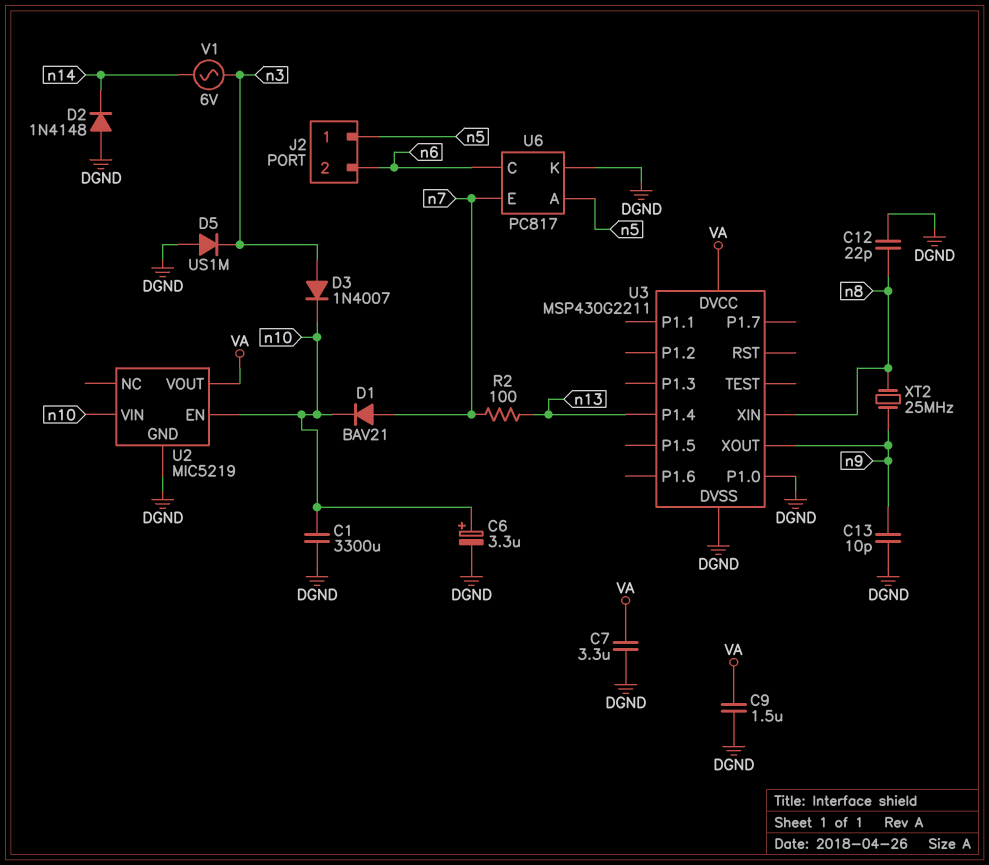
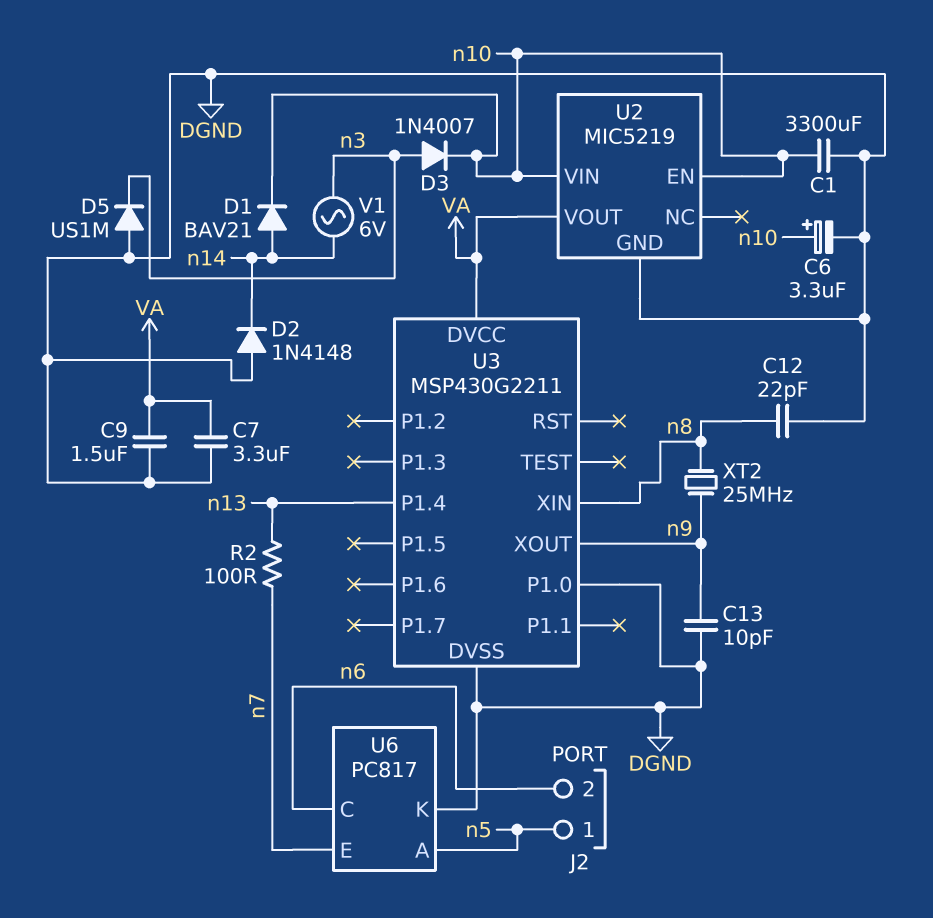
D1: diode BAV21 (A n7, K n10) -> diode BAV21 (A n14, K n10)

